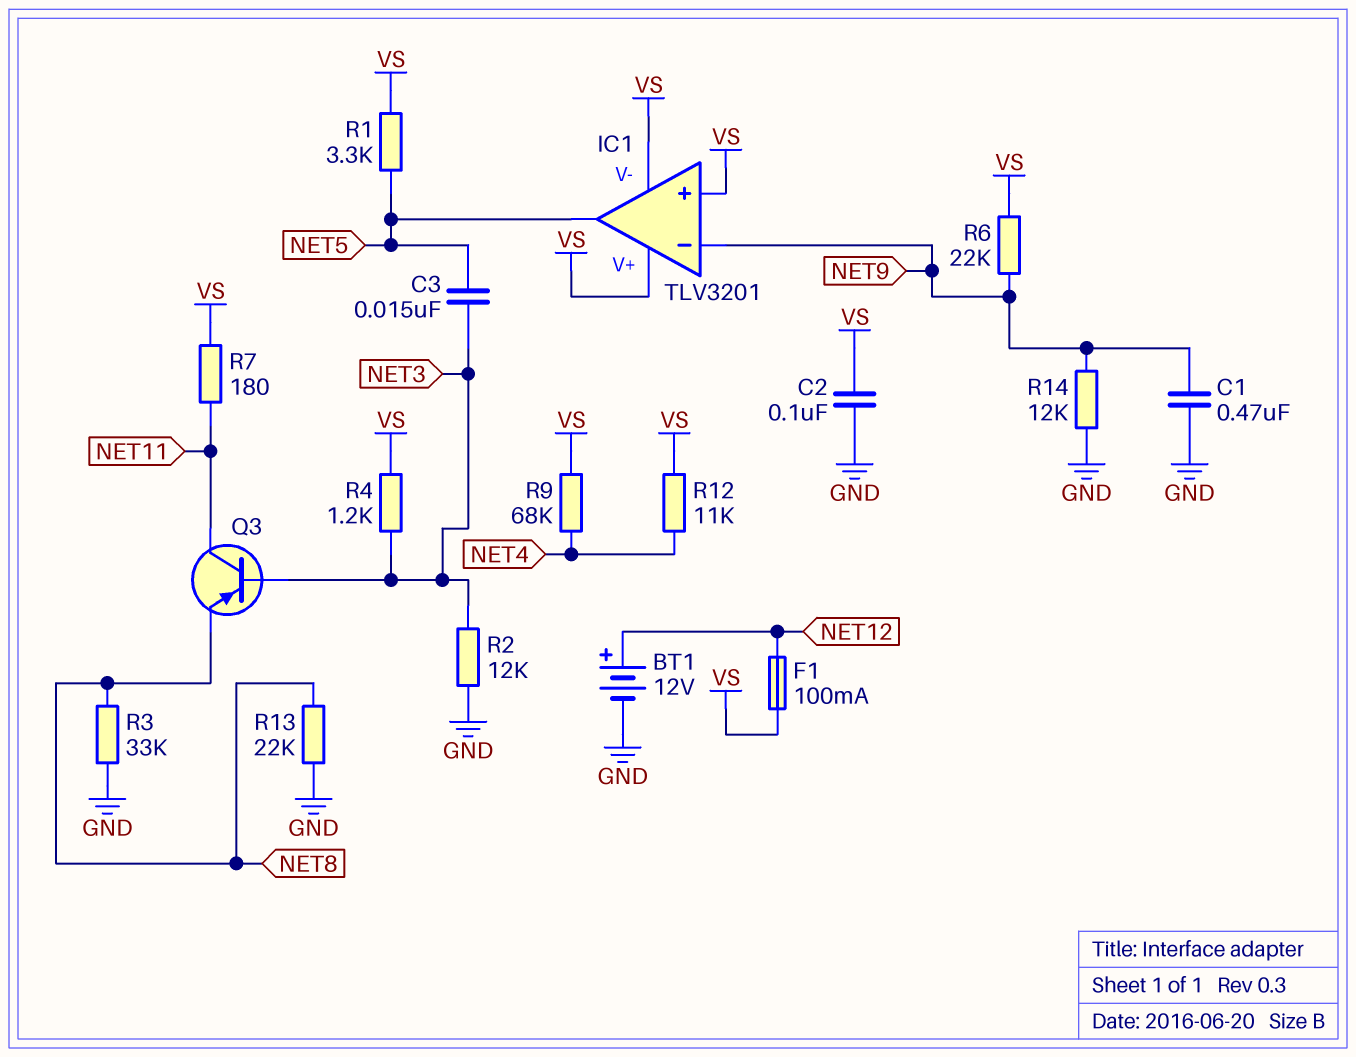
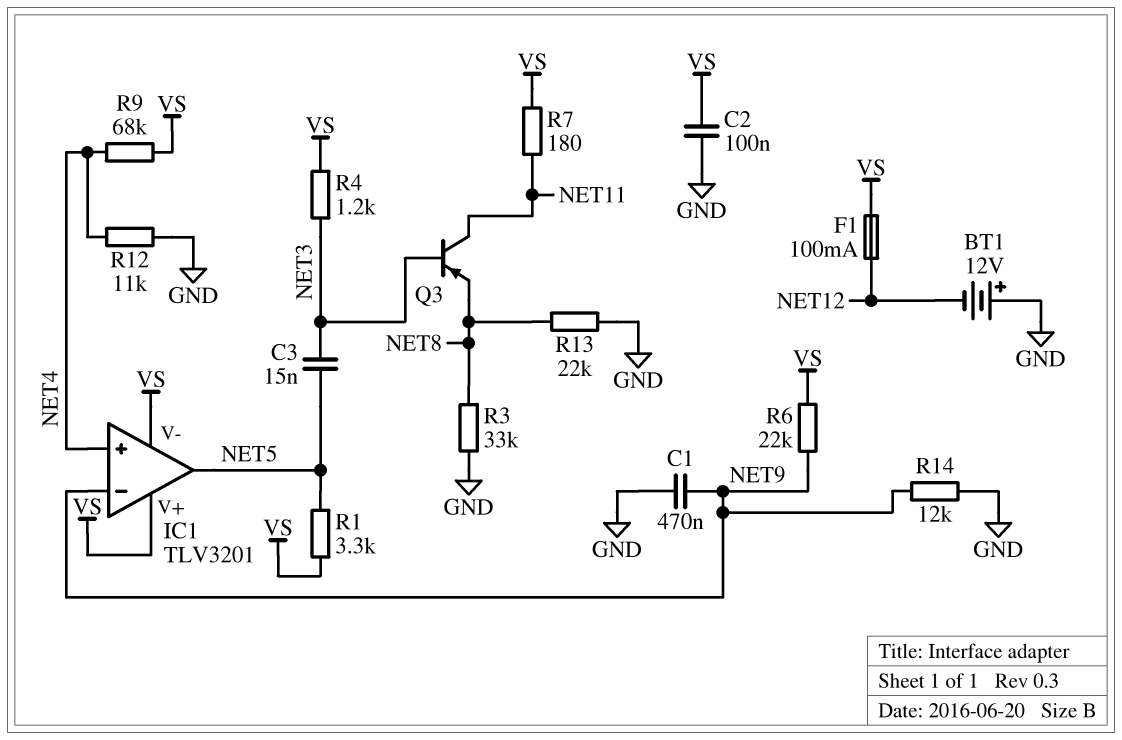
BT1: 12V (plus NET12, minus GND) -> 12V (plus GND, minus NET12)
IC1 pin in+: VS -> NET4
R2: 12k (GND, NET3) -> none
R12: 11k (NET4, VS) -> 11k (GND, NET4)

